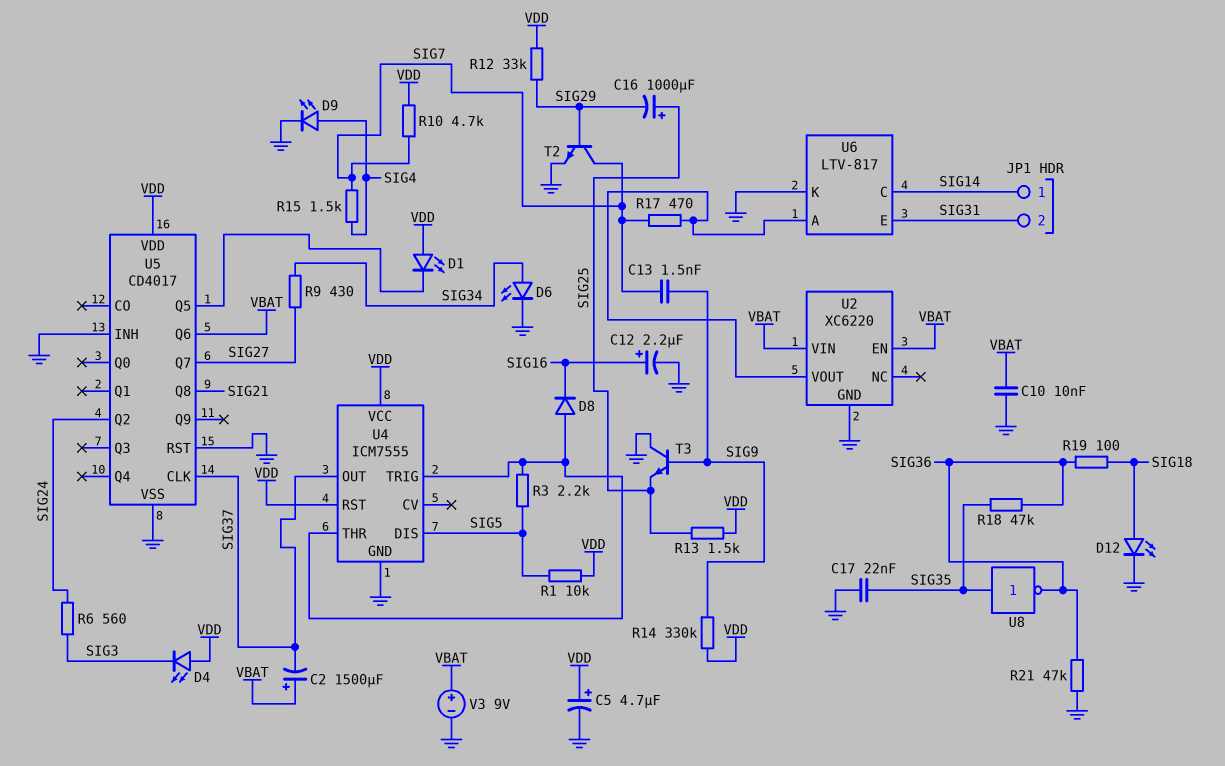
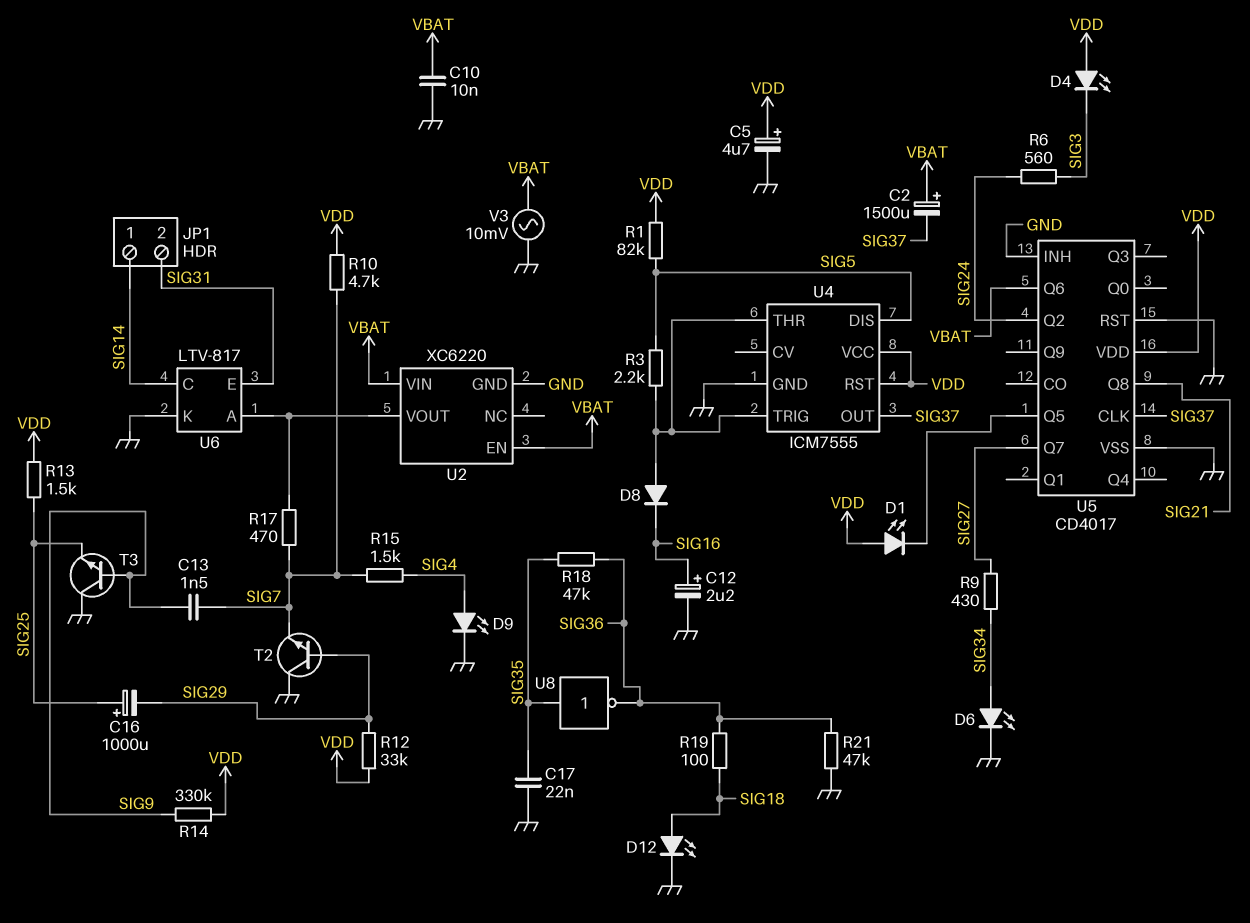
R1: 10k (SIG5, VDD) -> 82k (SIG5, VDD)
T2: NPN (B SIG29, C SIG7, E GND) -> NPN (B SIG29, C GND, E SIG7)
V3: 9V (plus VBAT, minus GND) -> AC 10mV (GND, VBAT)

